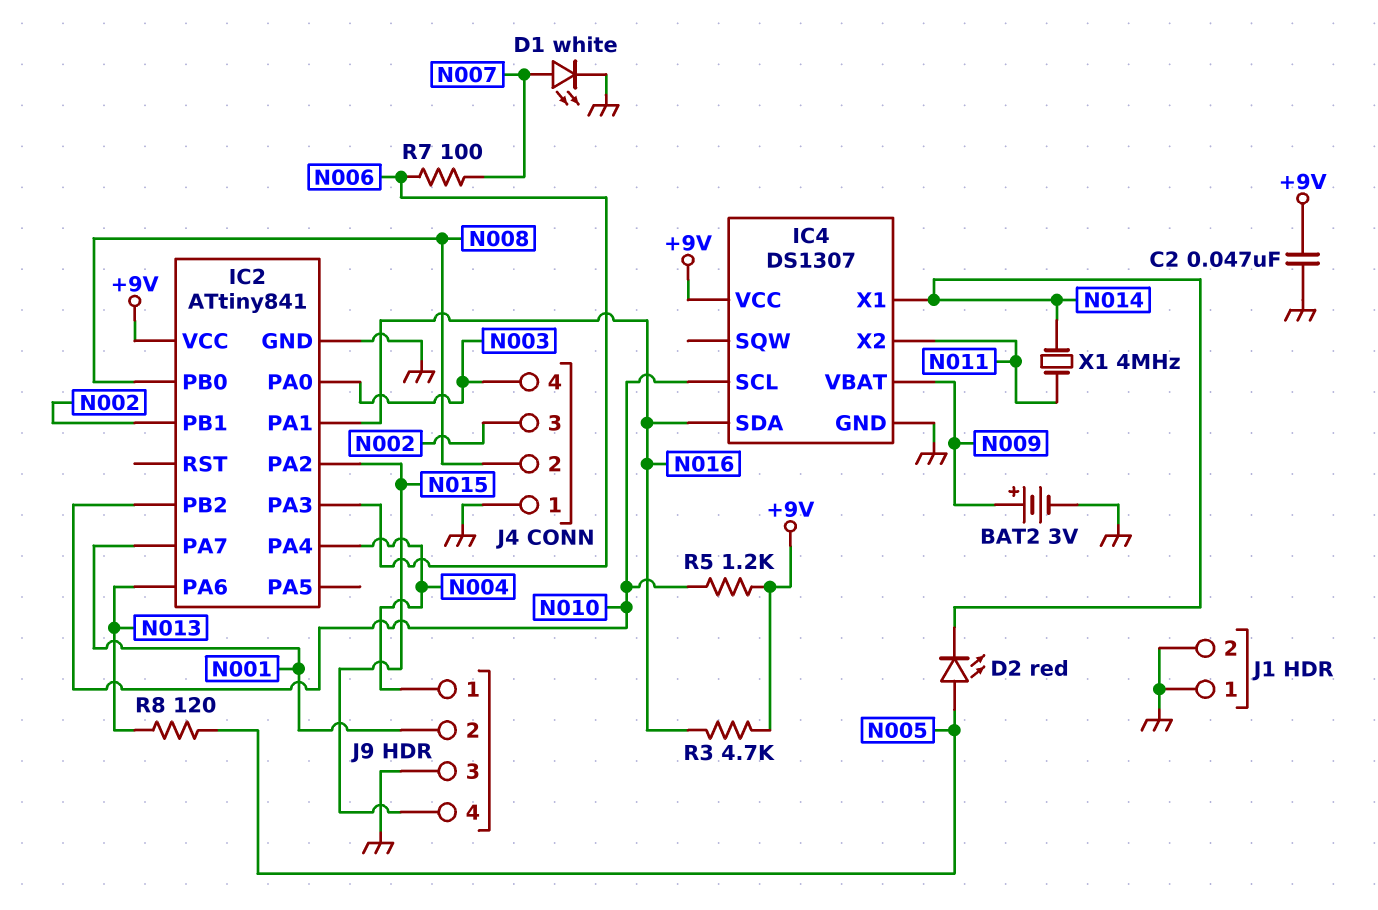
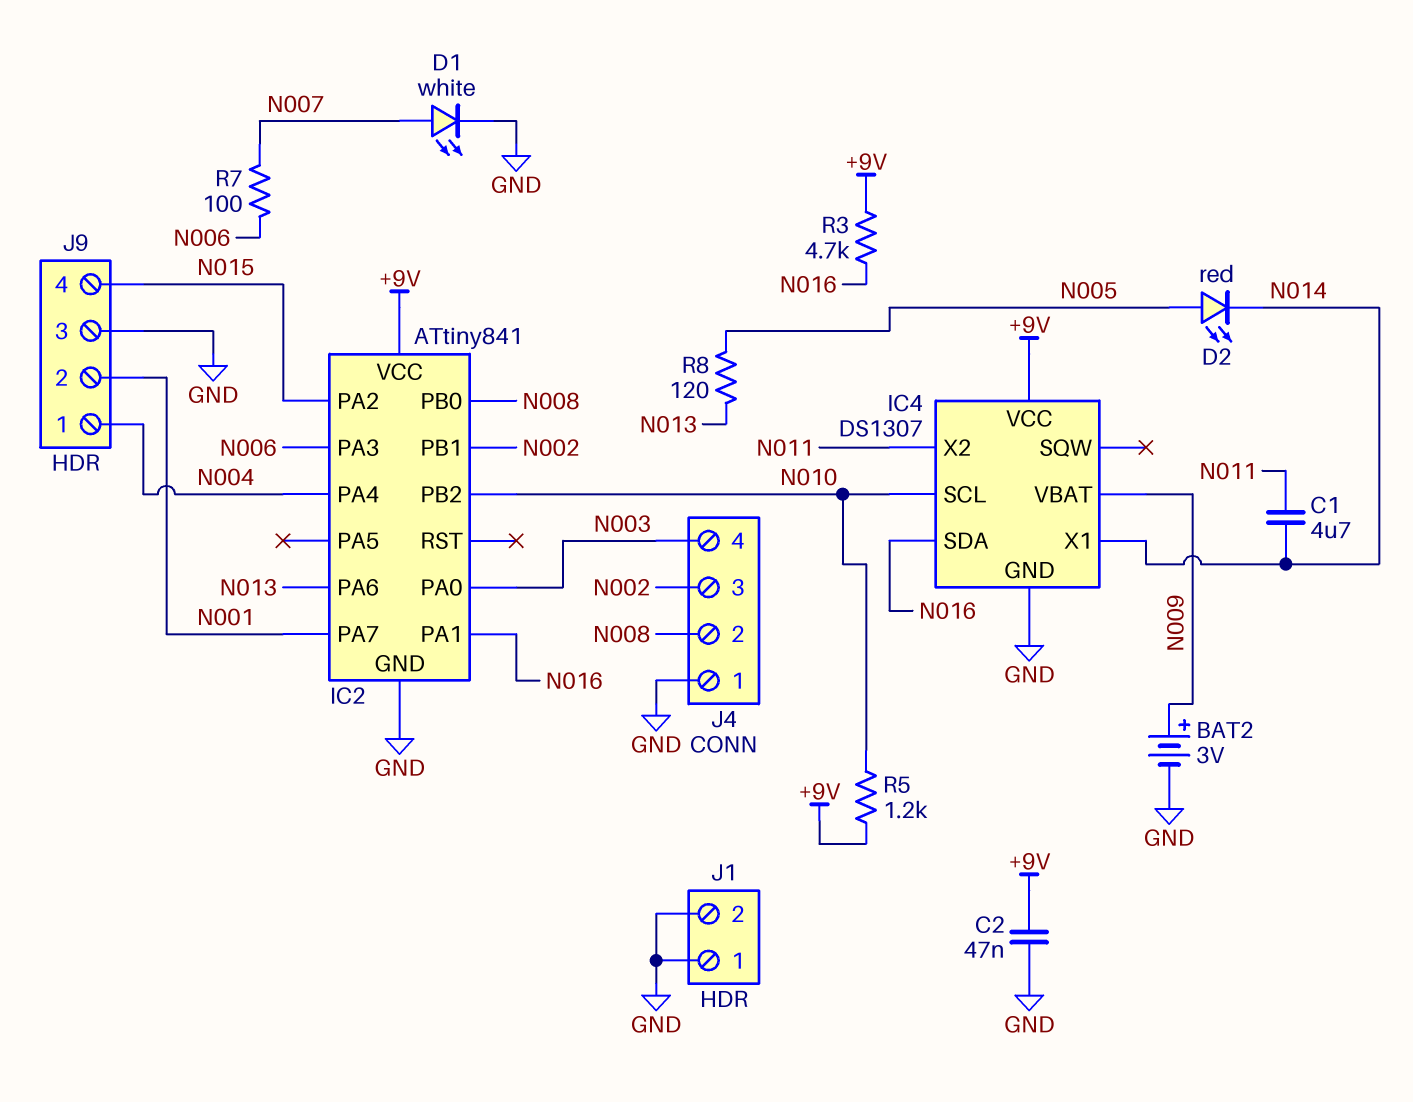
C1: none -> 4.7uF (N011, N014)
X1: 4MHz (N011, N014) -> none

